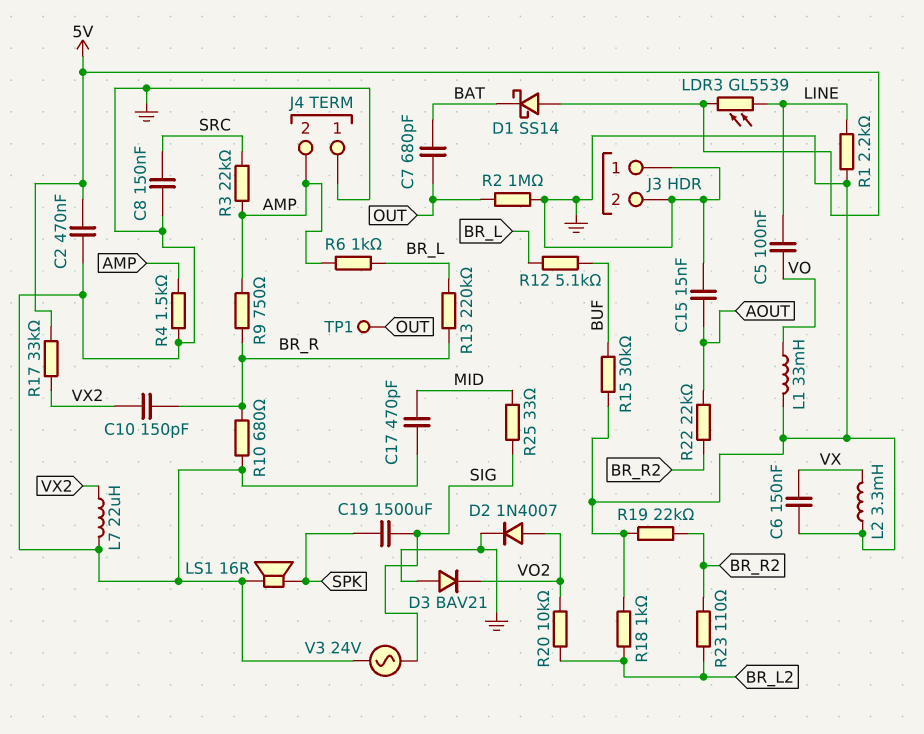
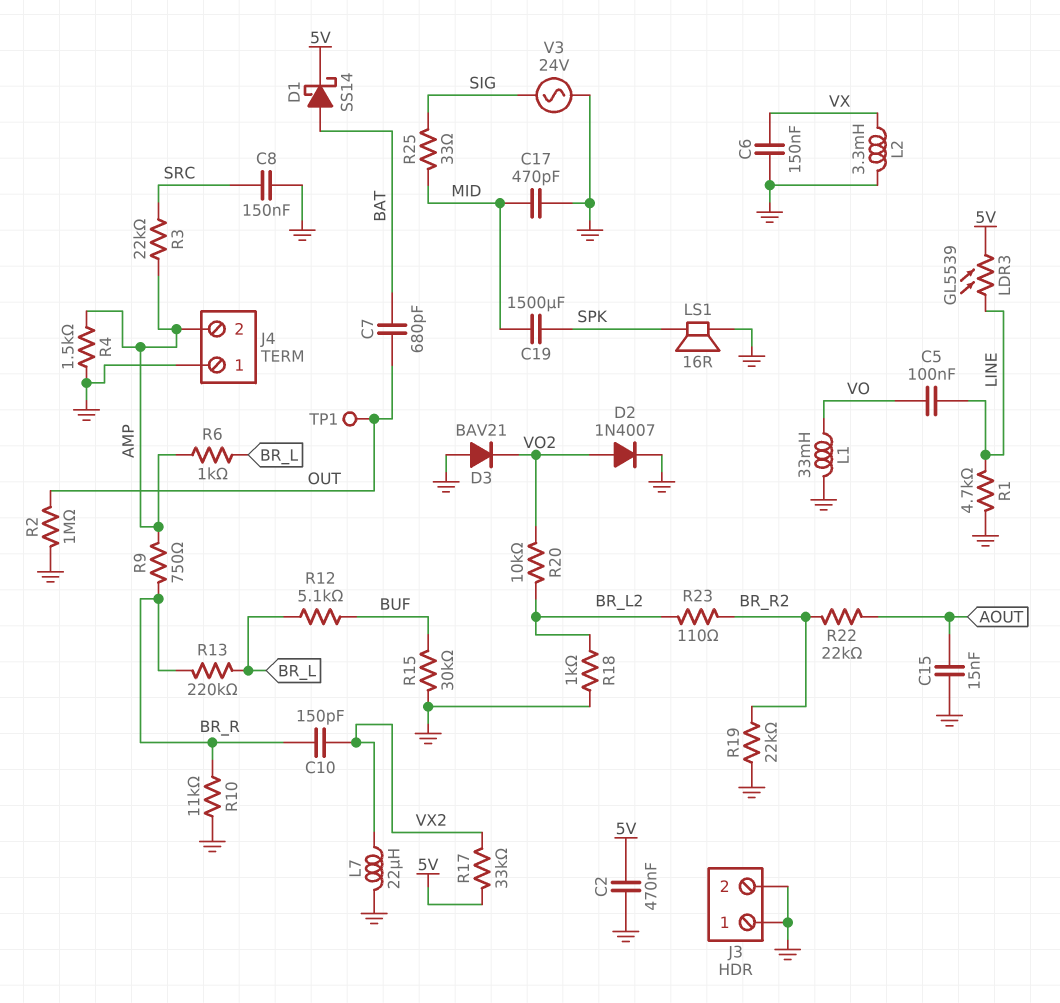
C19: 1500uF (SIG, SPK) -> 1500uF (MID, SPK)
D1: schottky SS14 (A 5V, K BAT) -> schottky SS14 (A BAT, K 5V)
R1: 2.2k (GND, LINE) -> 4.7k (GND, LINE)
R10: 680 (BR_R, GND) -> 11k (BR_R, GND)

